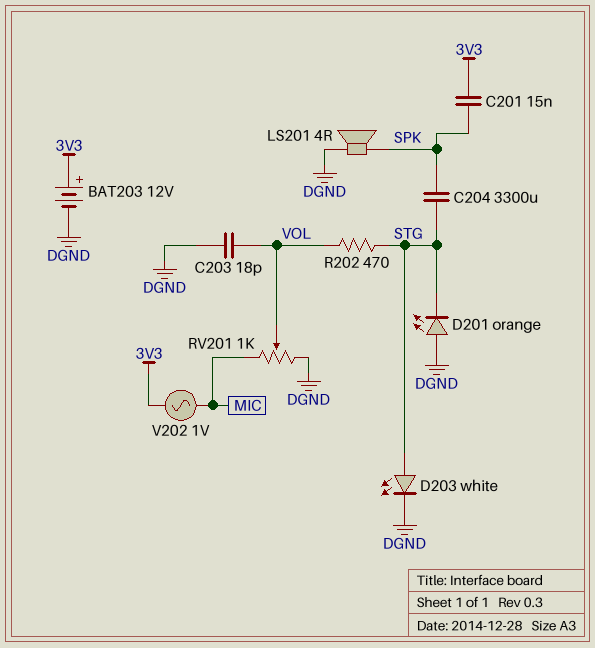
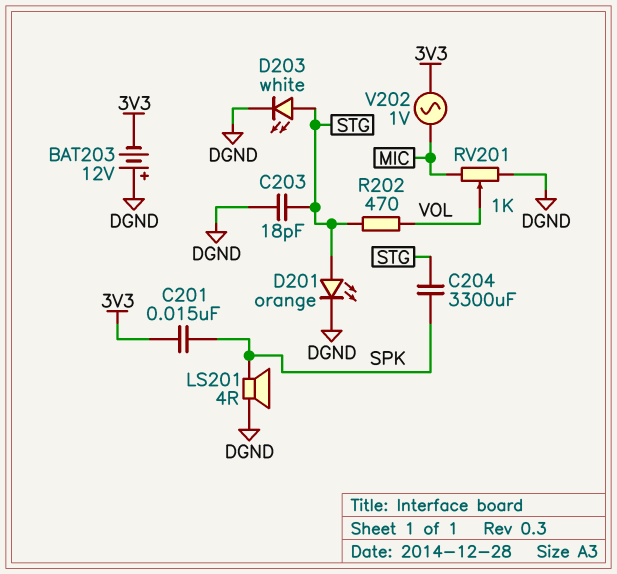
BAT203: 12V (plus 3V3, minus DGND) -> 12V (plus DGND, minus 3V3)
C203: 18pF (DGND, VOL) -> 18pF (DGND, STG)
D201: LED orange (A DGND, K STG) -> LED orange (A STG, K DGND)

